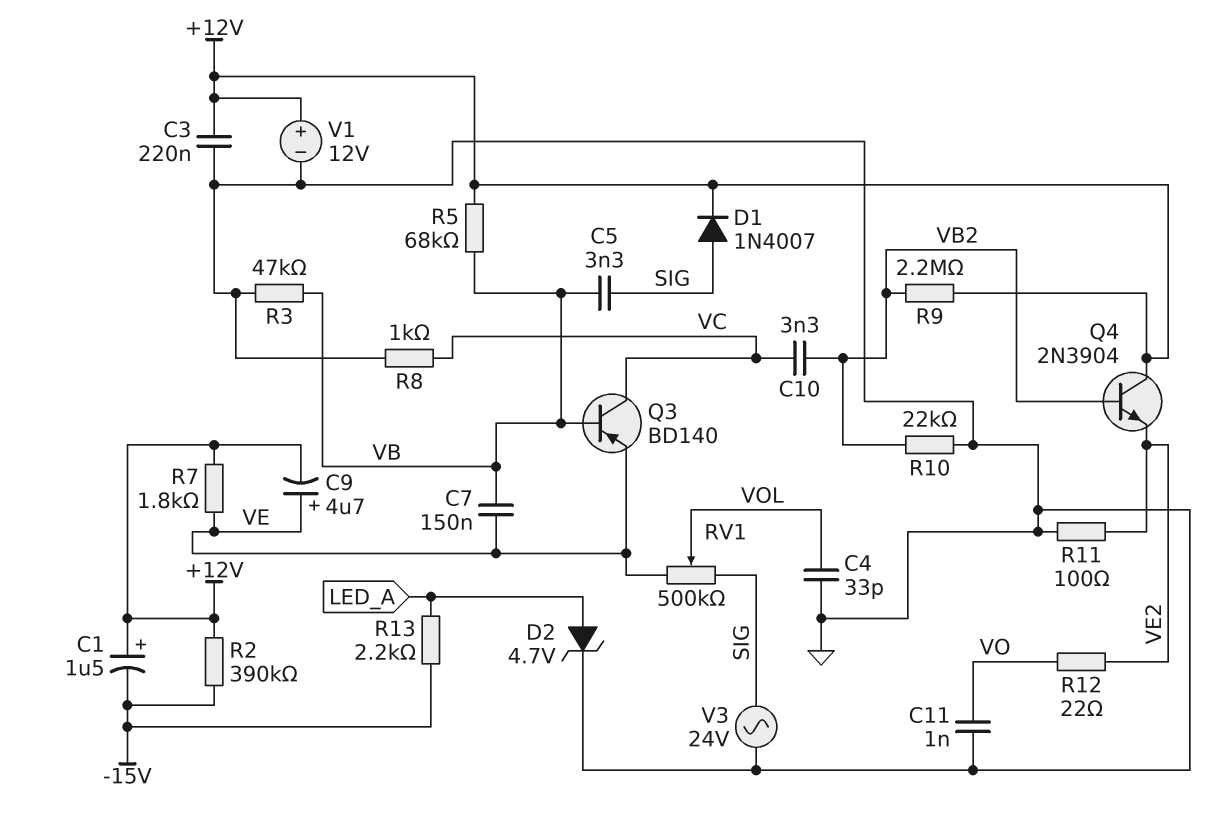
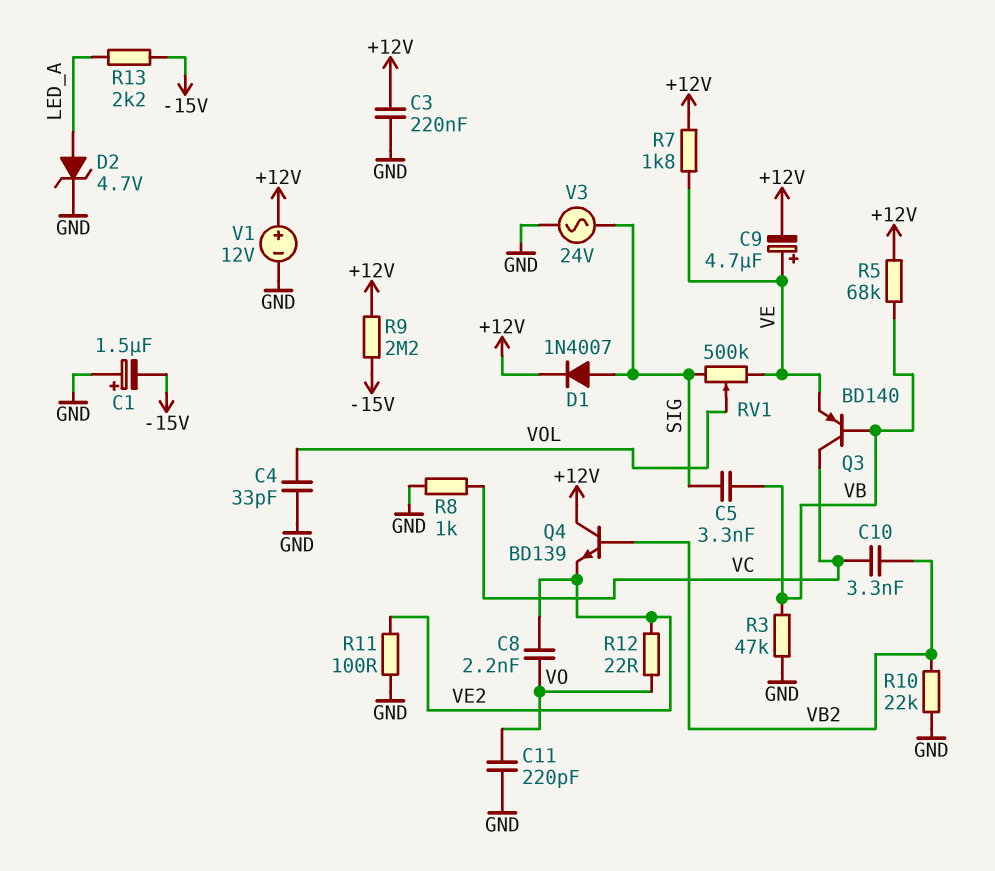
C1: 1.5uF (plus +12V, minus -15V) -> 1.5uF (plus GND, minus -15V)
C7: 150nF (VB, VE) -> none
C8: none -> 2.2nF (VE2, VO)
C11: 1nF (GND, VO) -> 220pF (GND, VO)
Q4: NPN 2N3904 (B VB2, C +12V, E VE2) -> NPN BD139 (B VB2, C +12V, E VE2)
R2: 390k (+12V, -15V) -> none
R9: 2.2M (+12V, VB2) -> 2.2M (+12V, -15V)

